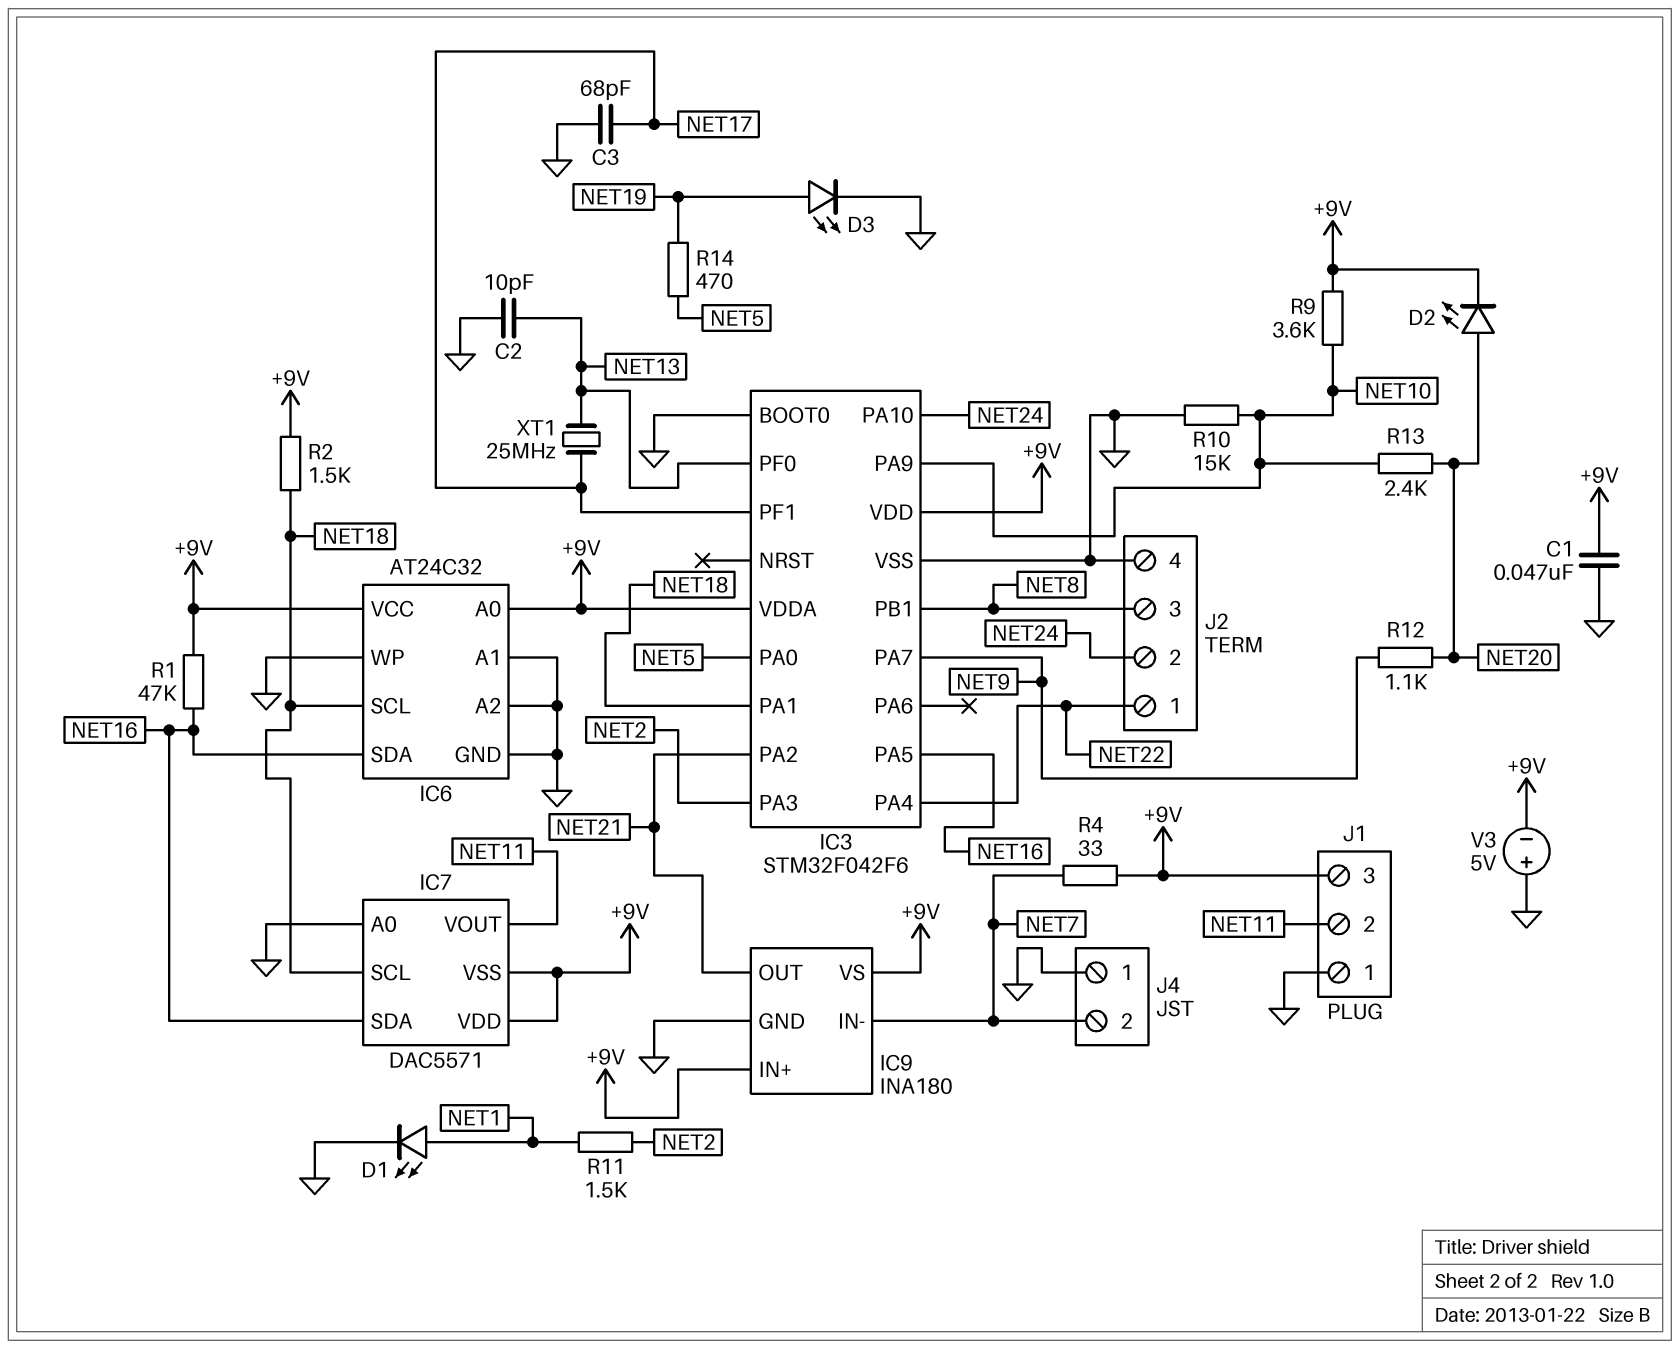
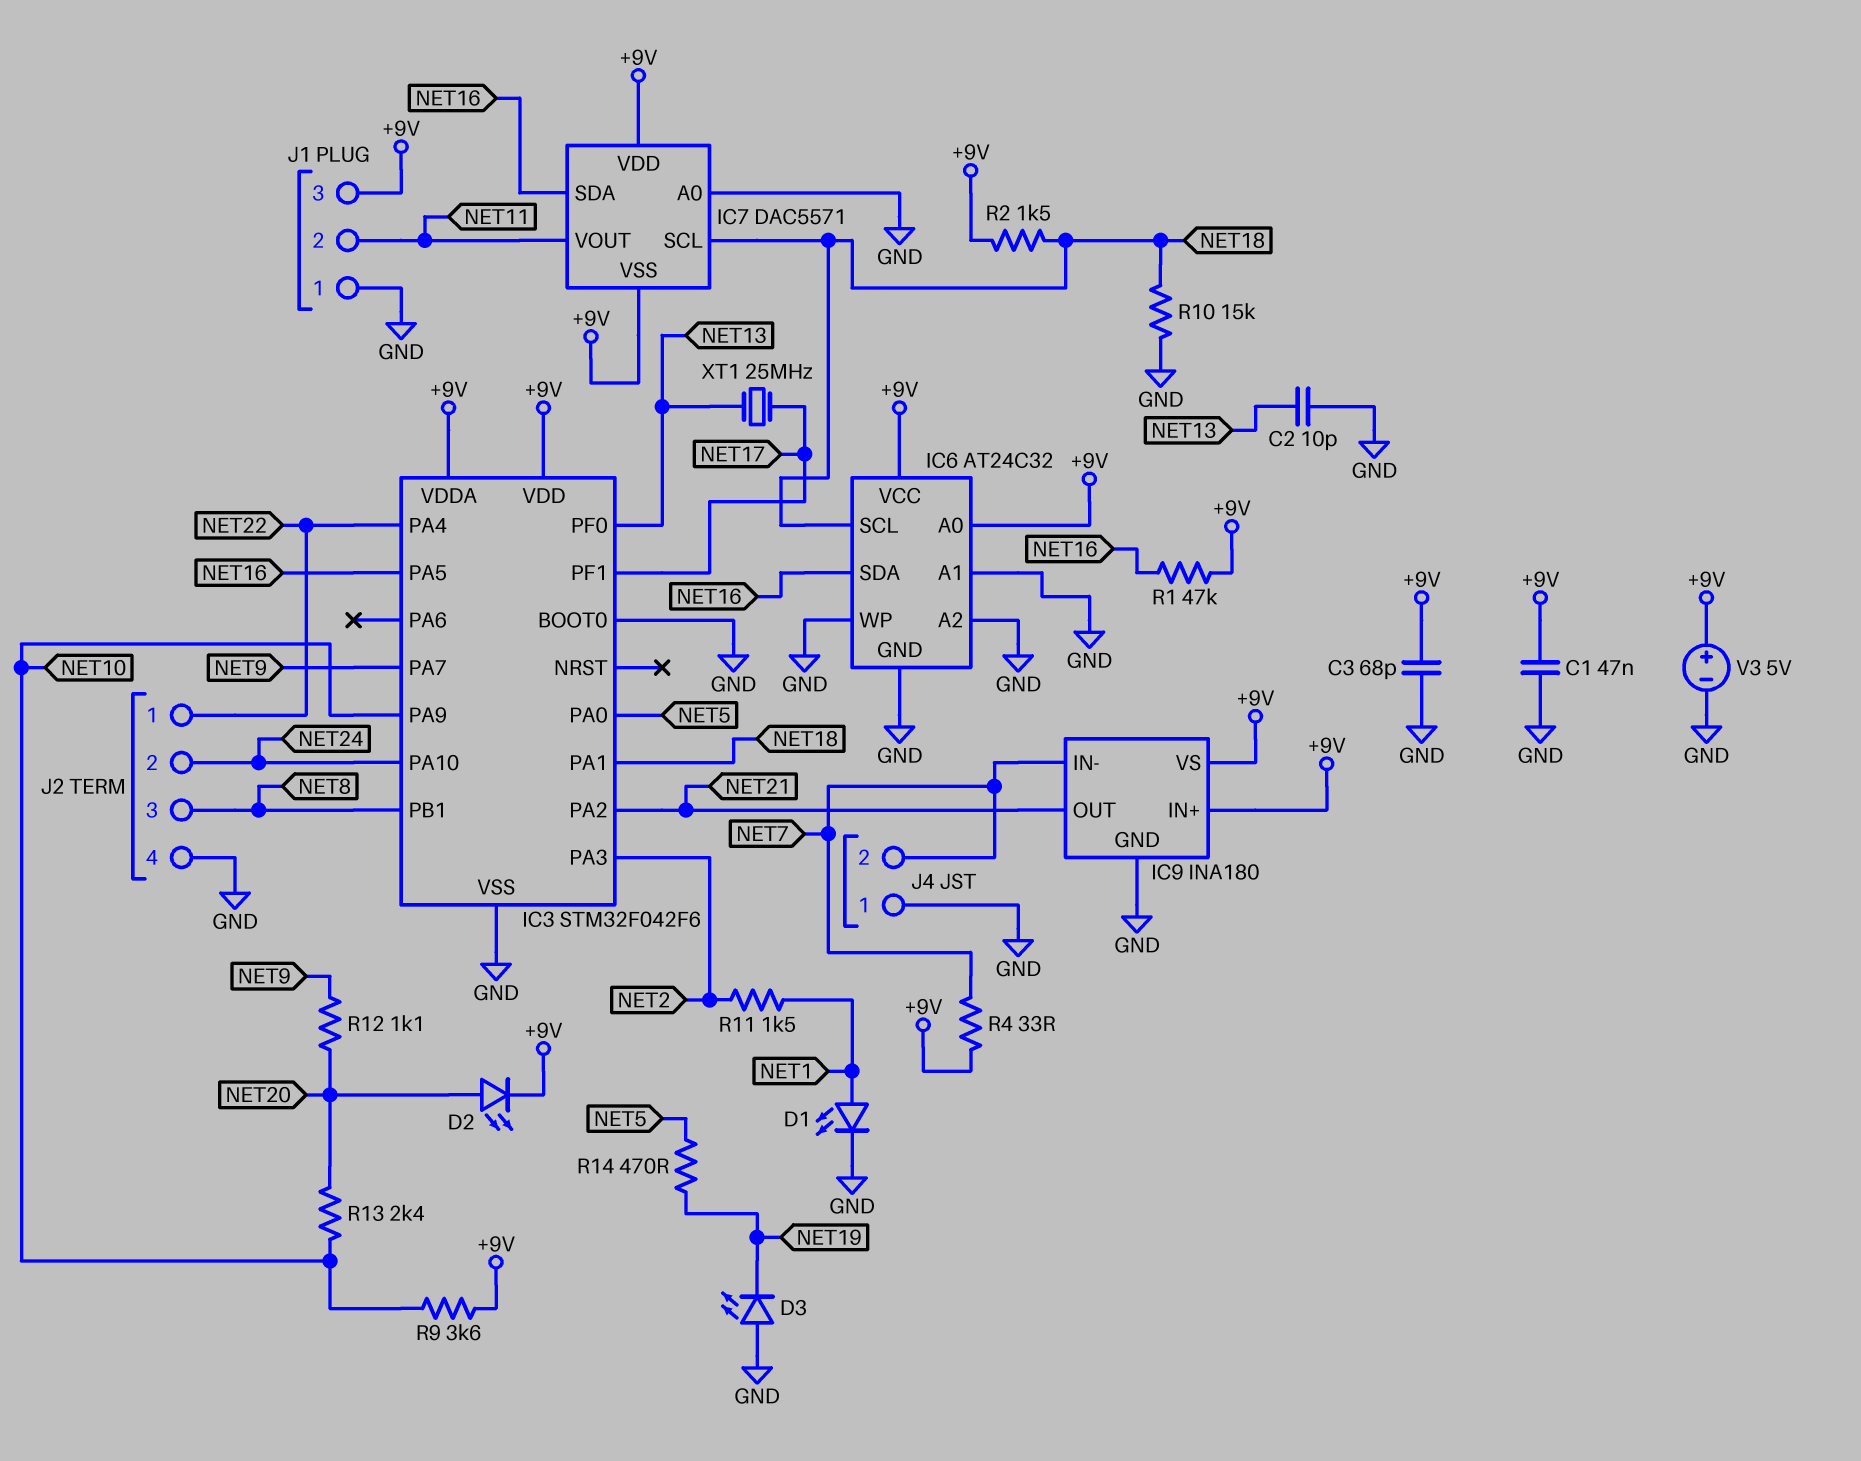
C3: 68pF (GND, NET17) -> 68pF (+9V, GND)
D3: LED (A NET19, K GND) -> LED (A GND, K NET19)
R10: 15k (GND, NET10) -> 15k (GND, NET18)
V3: 5V (plus GND, minus +9V) -> 5V (plus +9V, minus GND)

